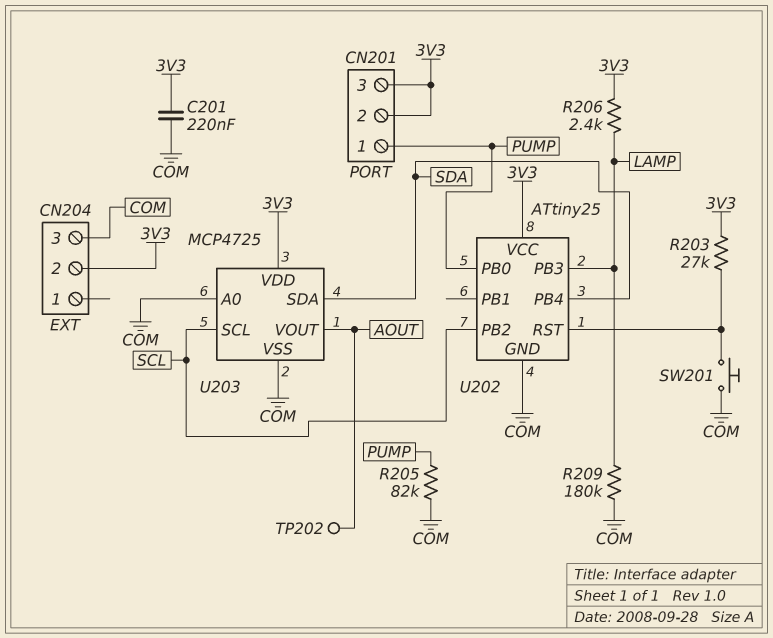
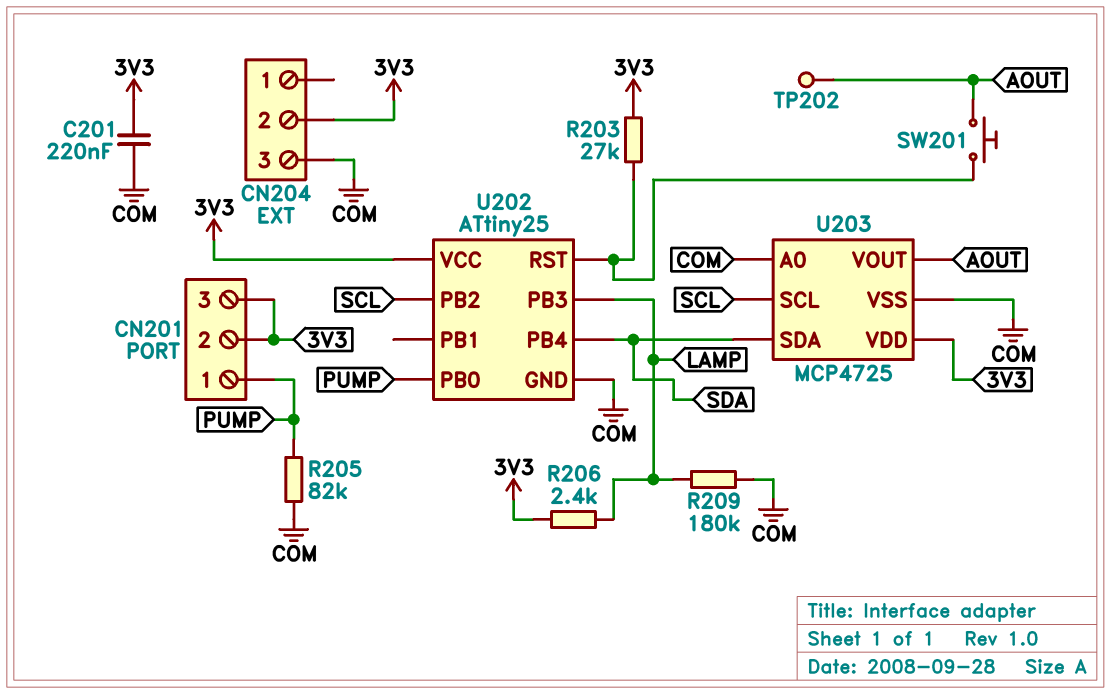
SW201: button (COM, U202/RST) -> button (AOUT, U202/RST)

